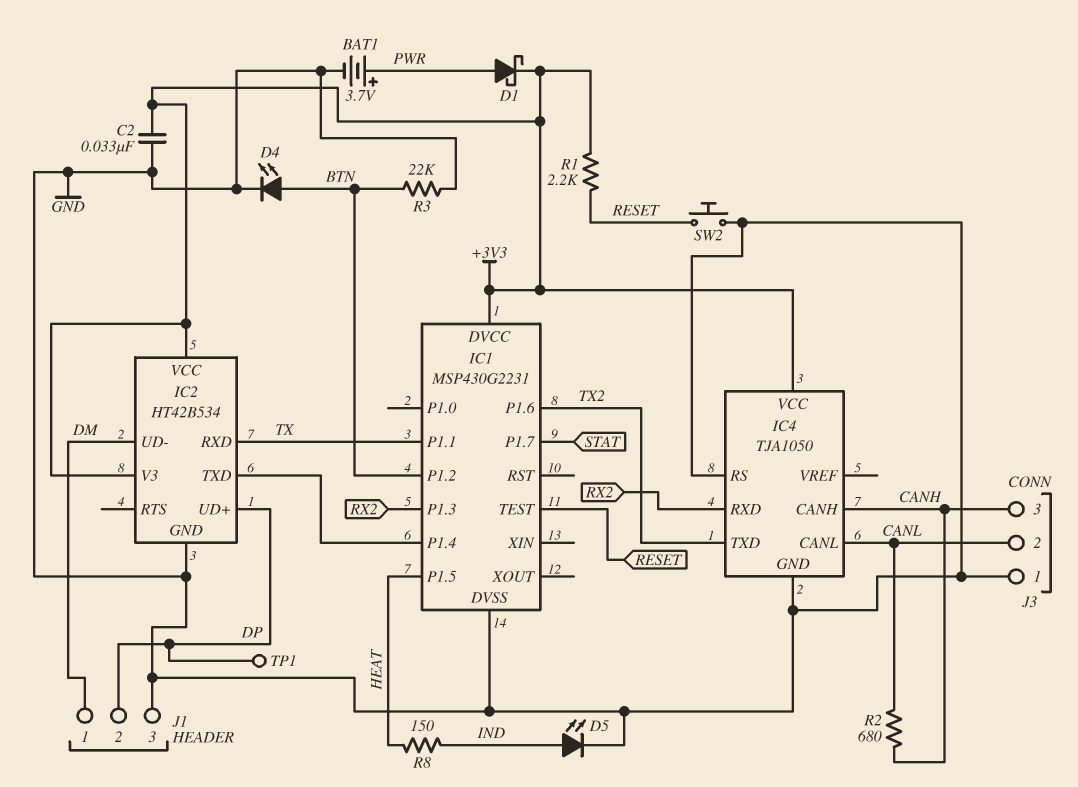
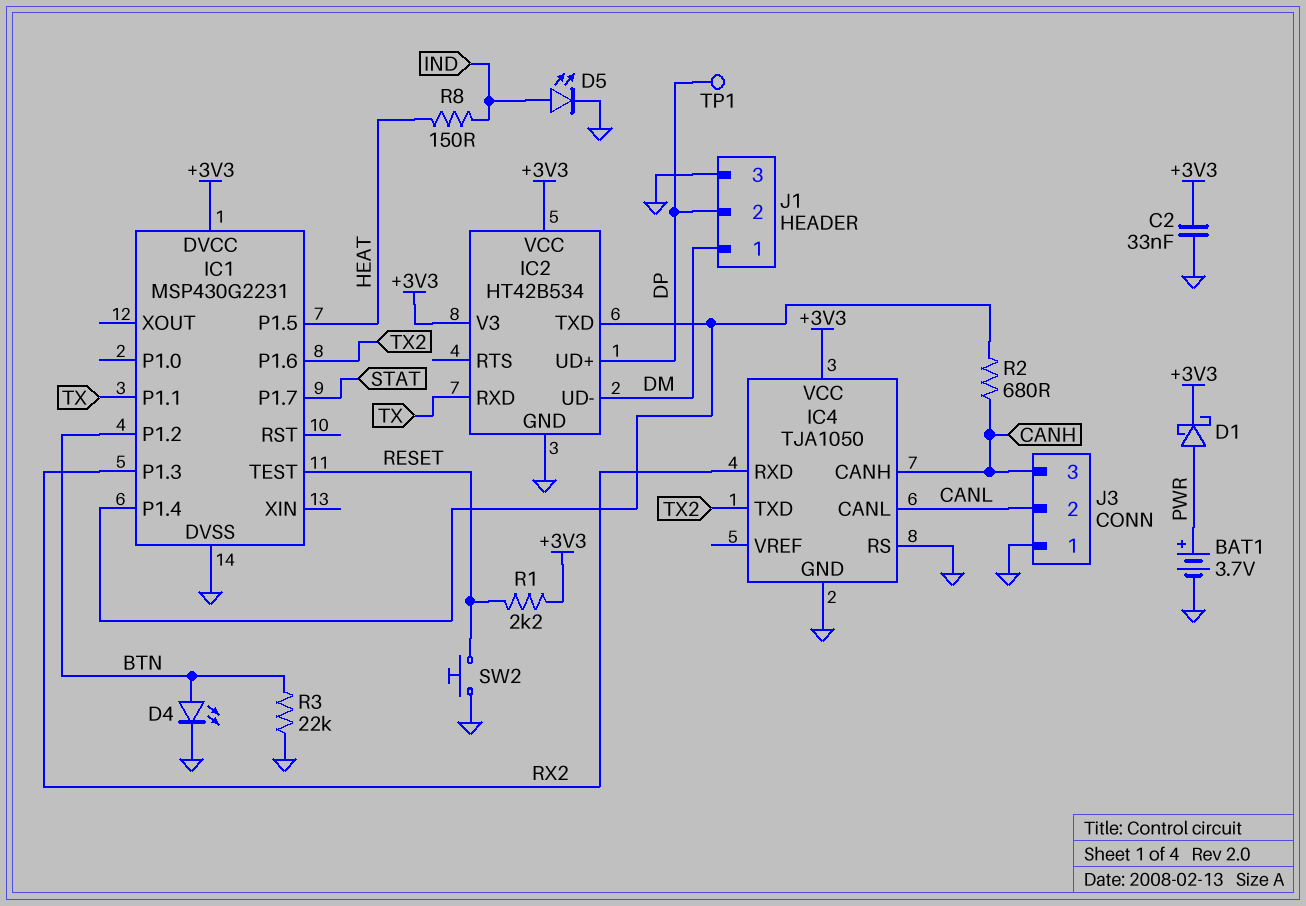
R2: 680 (CANH, CANL) -> 680 (CANH, IC1/P1.4)

